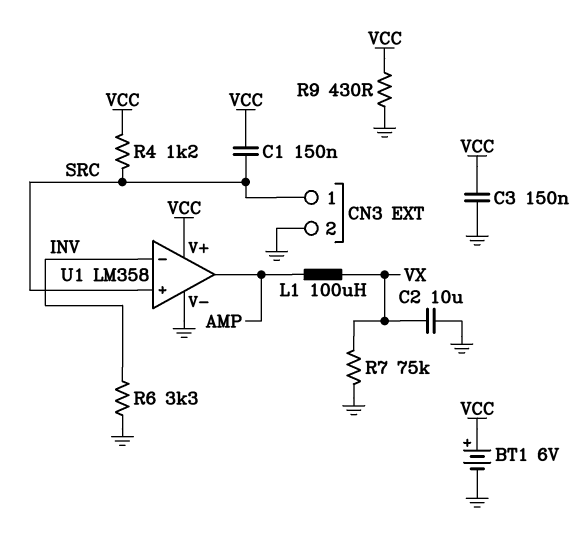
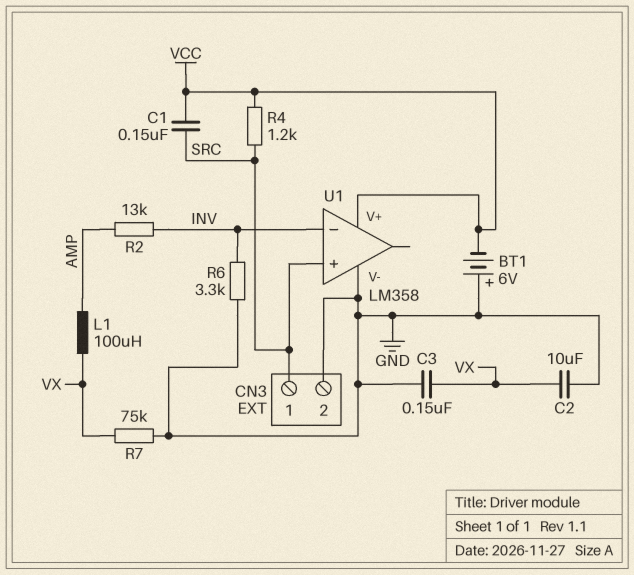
BT1: 6V (plus VCC, minus GND) -> 6V (plus GND, minus VCC)
C3: 150nF (GND, VCC) -> 150nF (GND, VX)
R2: none -> 13k (AMP, INV)
R9: 430 (GND, VCC) -> none
U1 pin out: AMP -> none

